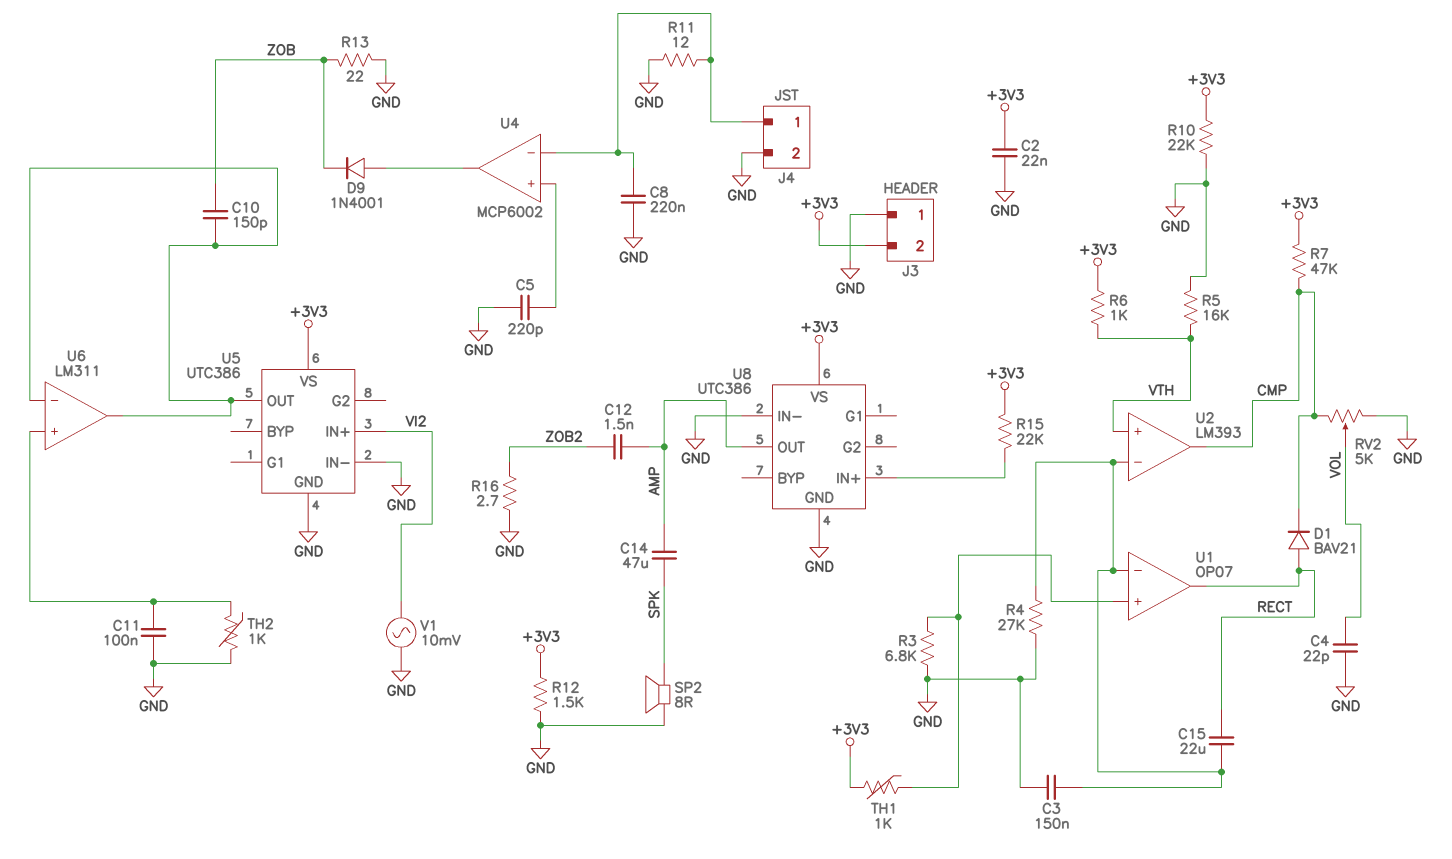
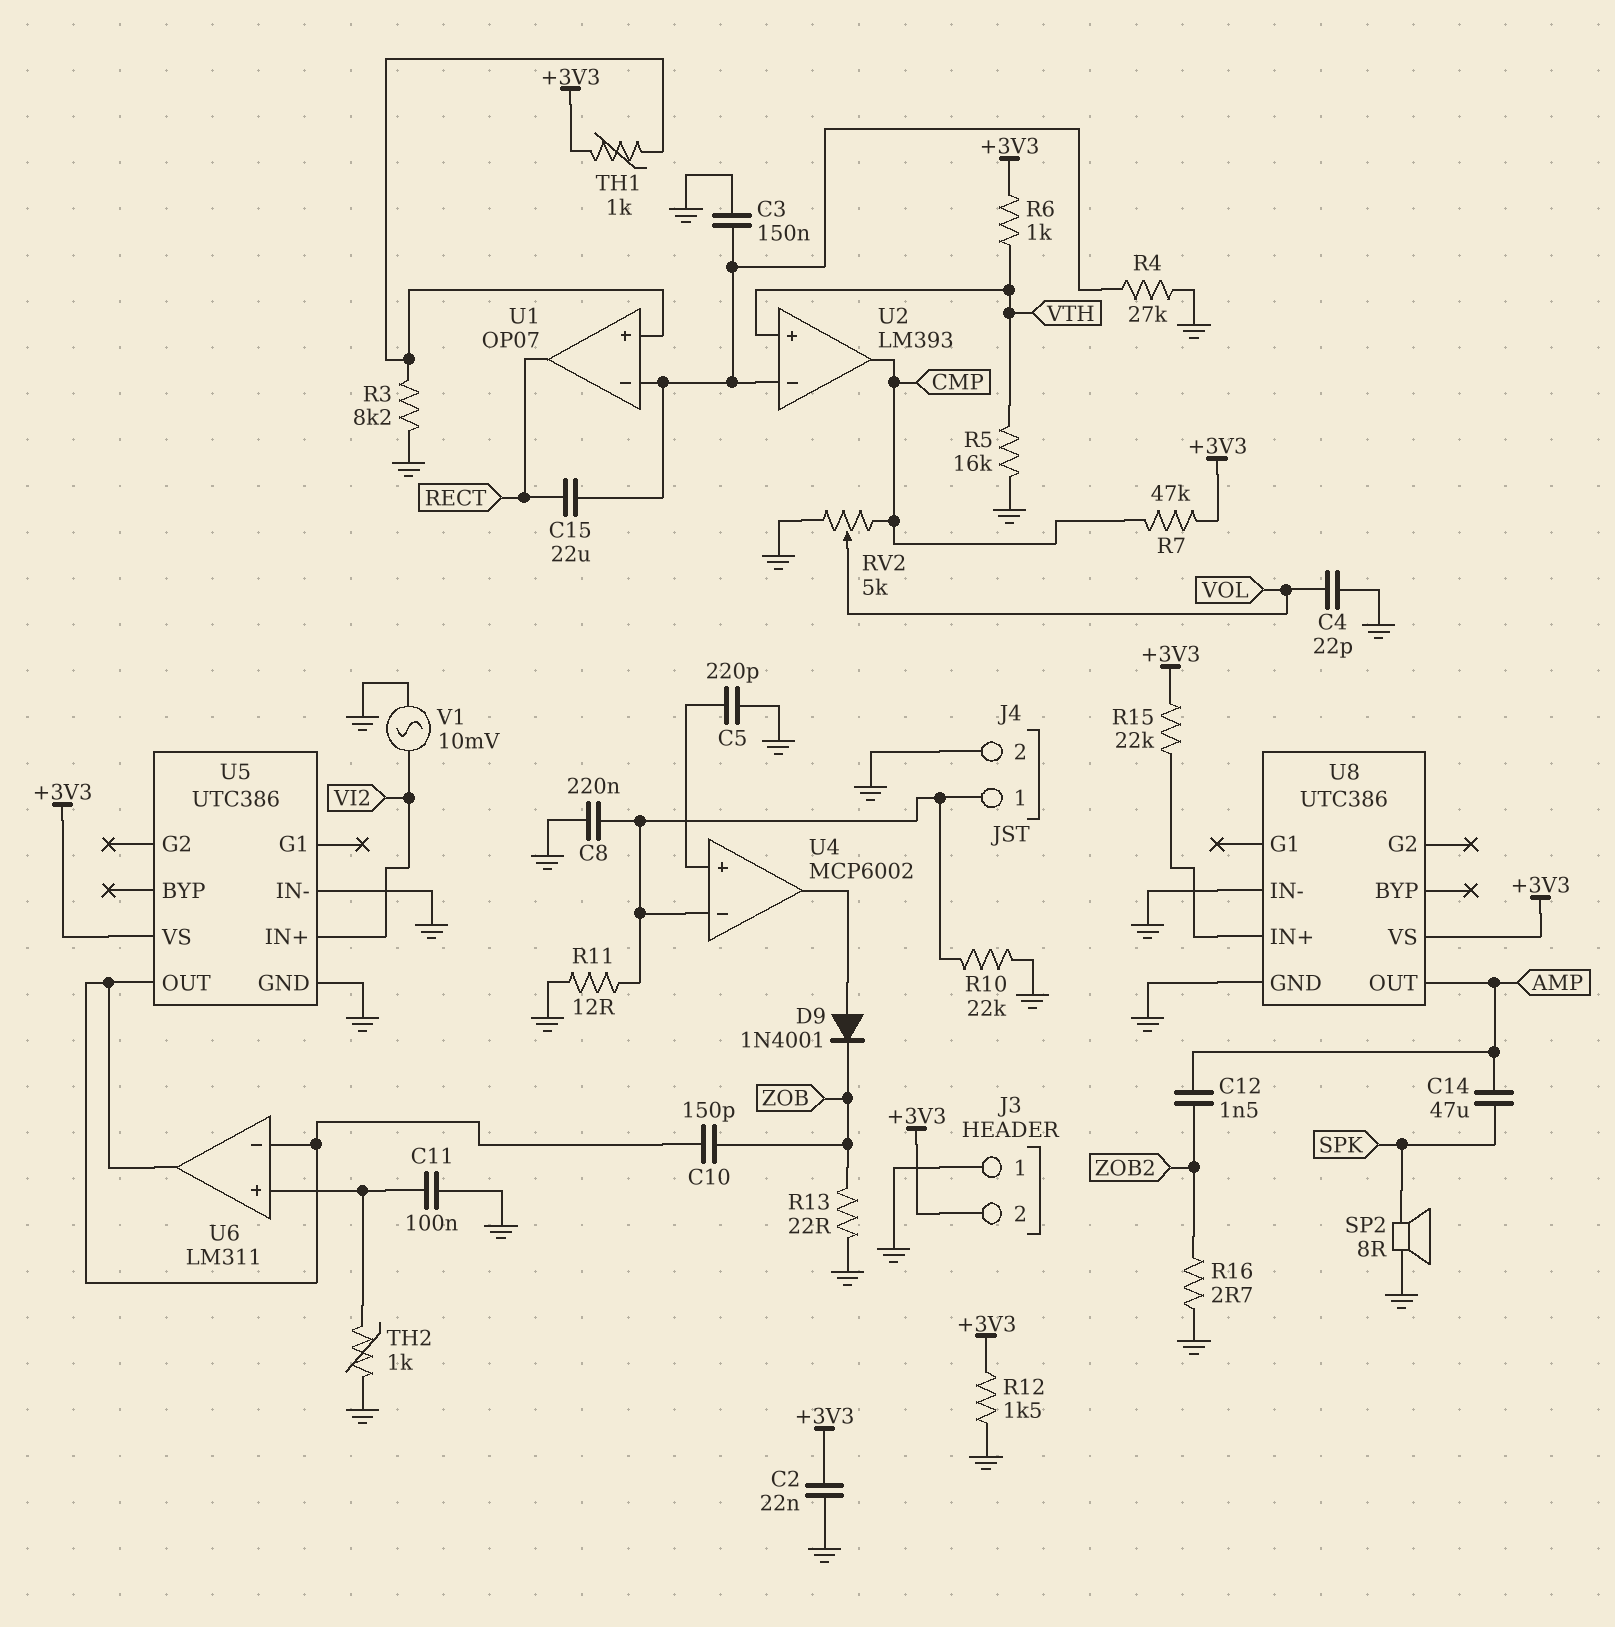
D1: diode BAV21 (A RECT, K CMP) -> none
R3: 6.8k (GND, U1/in+) -> 8.2k (GND, U1/in+)
R10: 22k (+3V3, GND) -> 22k (GND, J4/1)

